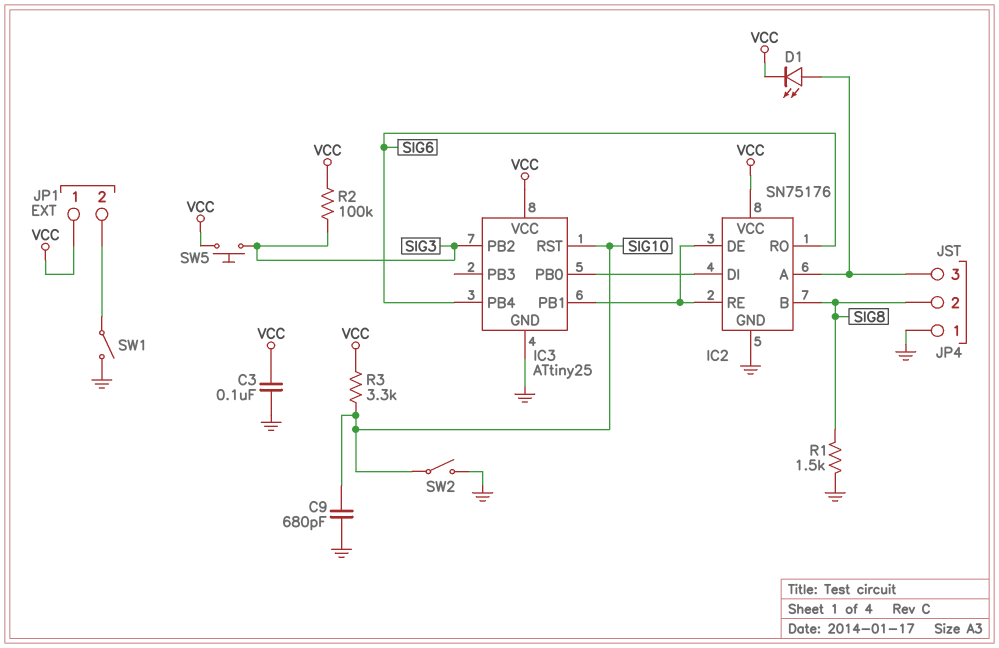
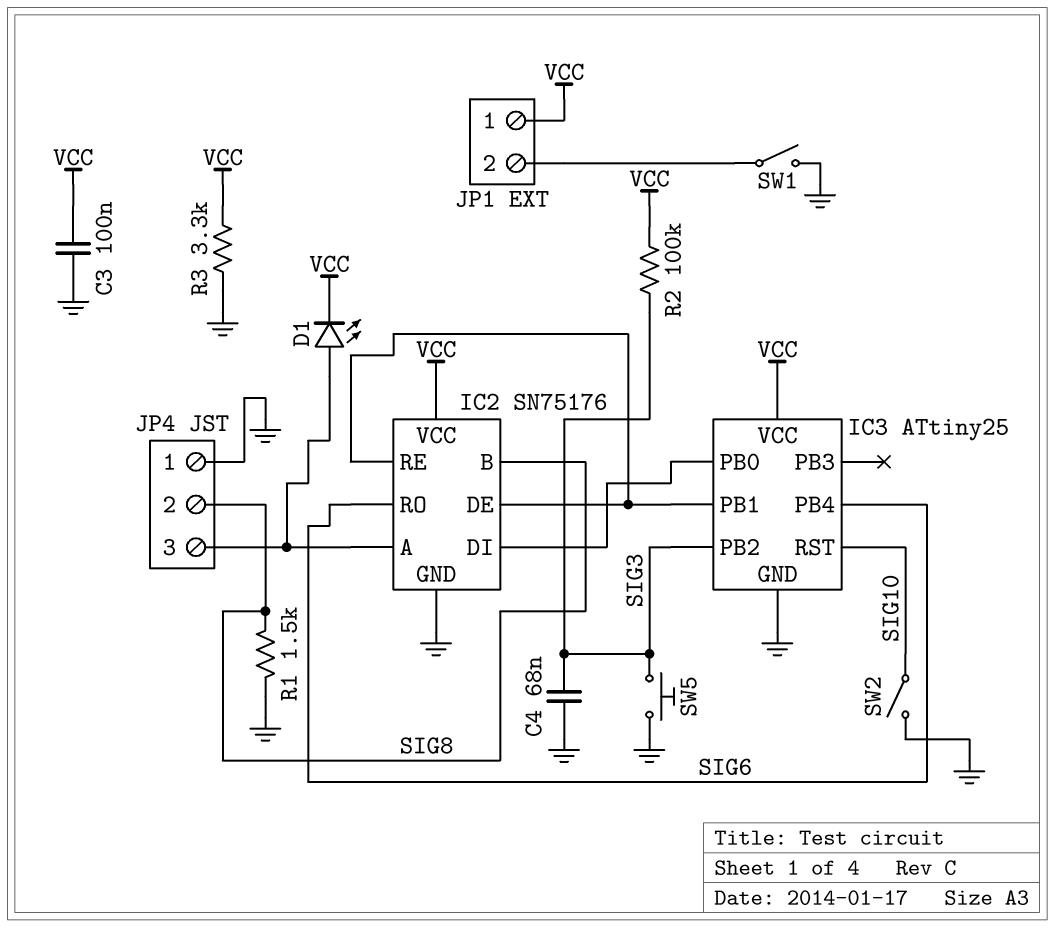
C4: none -> 68nF (GND, SIG3)
C9: 680pF (GND, SIG10) -> none
R3: 3.3k (SIG10, VCC) -> 3.3k (GND, VCC)
SW5: button (SIG3, VCC) -> button (GND, SIG3)

